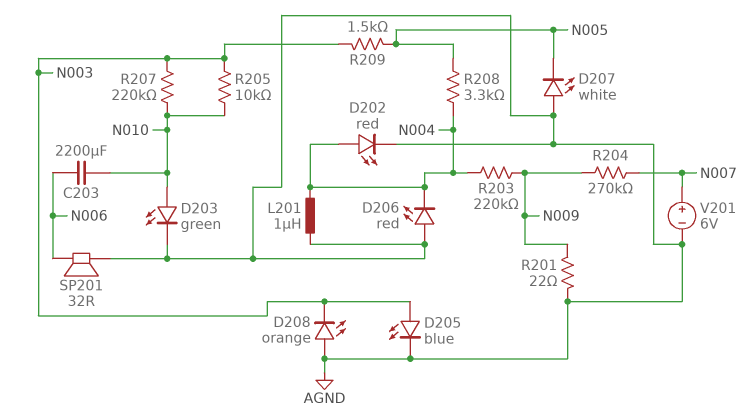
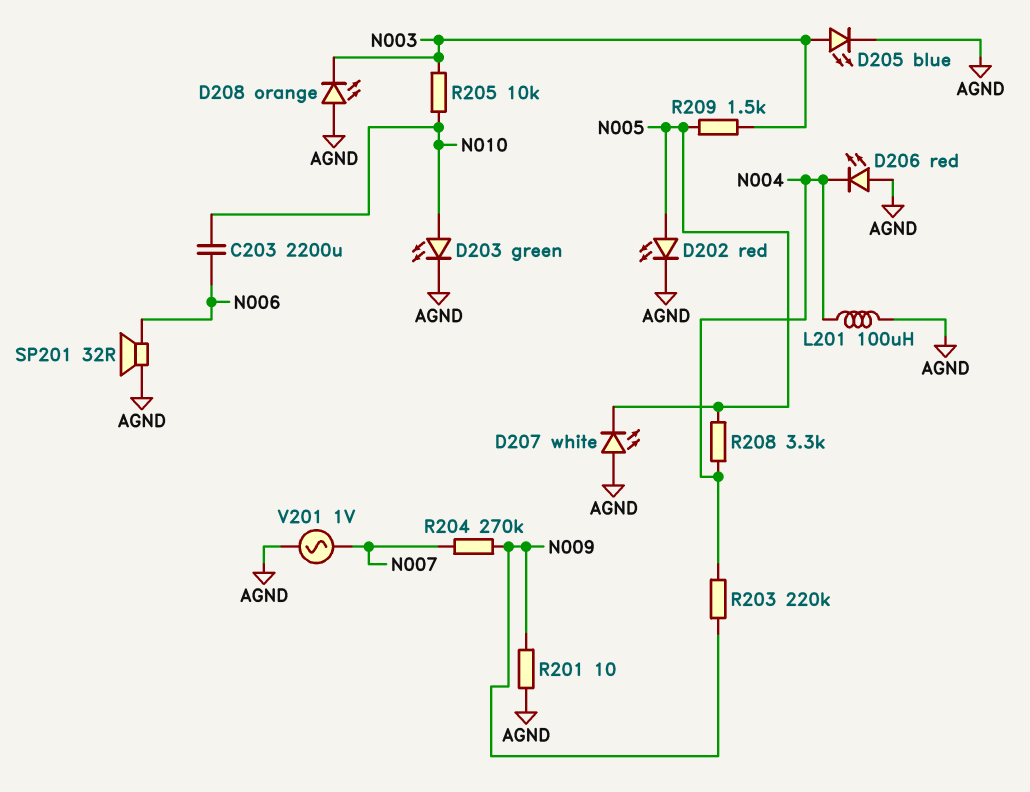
D202: LED red (A N004, K AGND) -> LED red (A N005, K AGND)
L201: 1uH (AGND, N004) -> 100uH (AGND, N004)
R201: 22 (AGND, N009) -> 10 (AGND, N009)
R207: 220k (N003, N010) -> none
V201: 6V (plus N007, minus AGND) -> AC 1V (AGND, N007)

